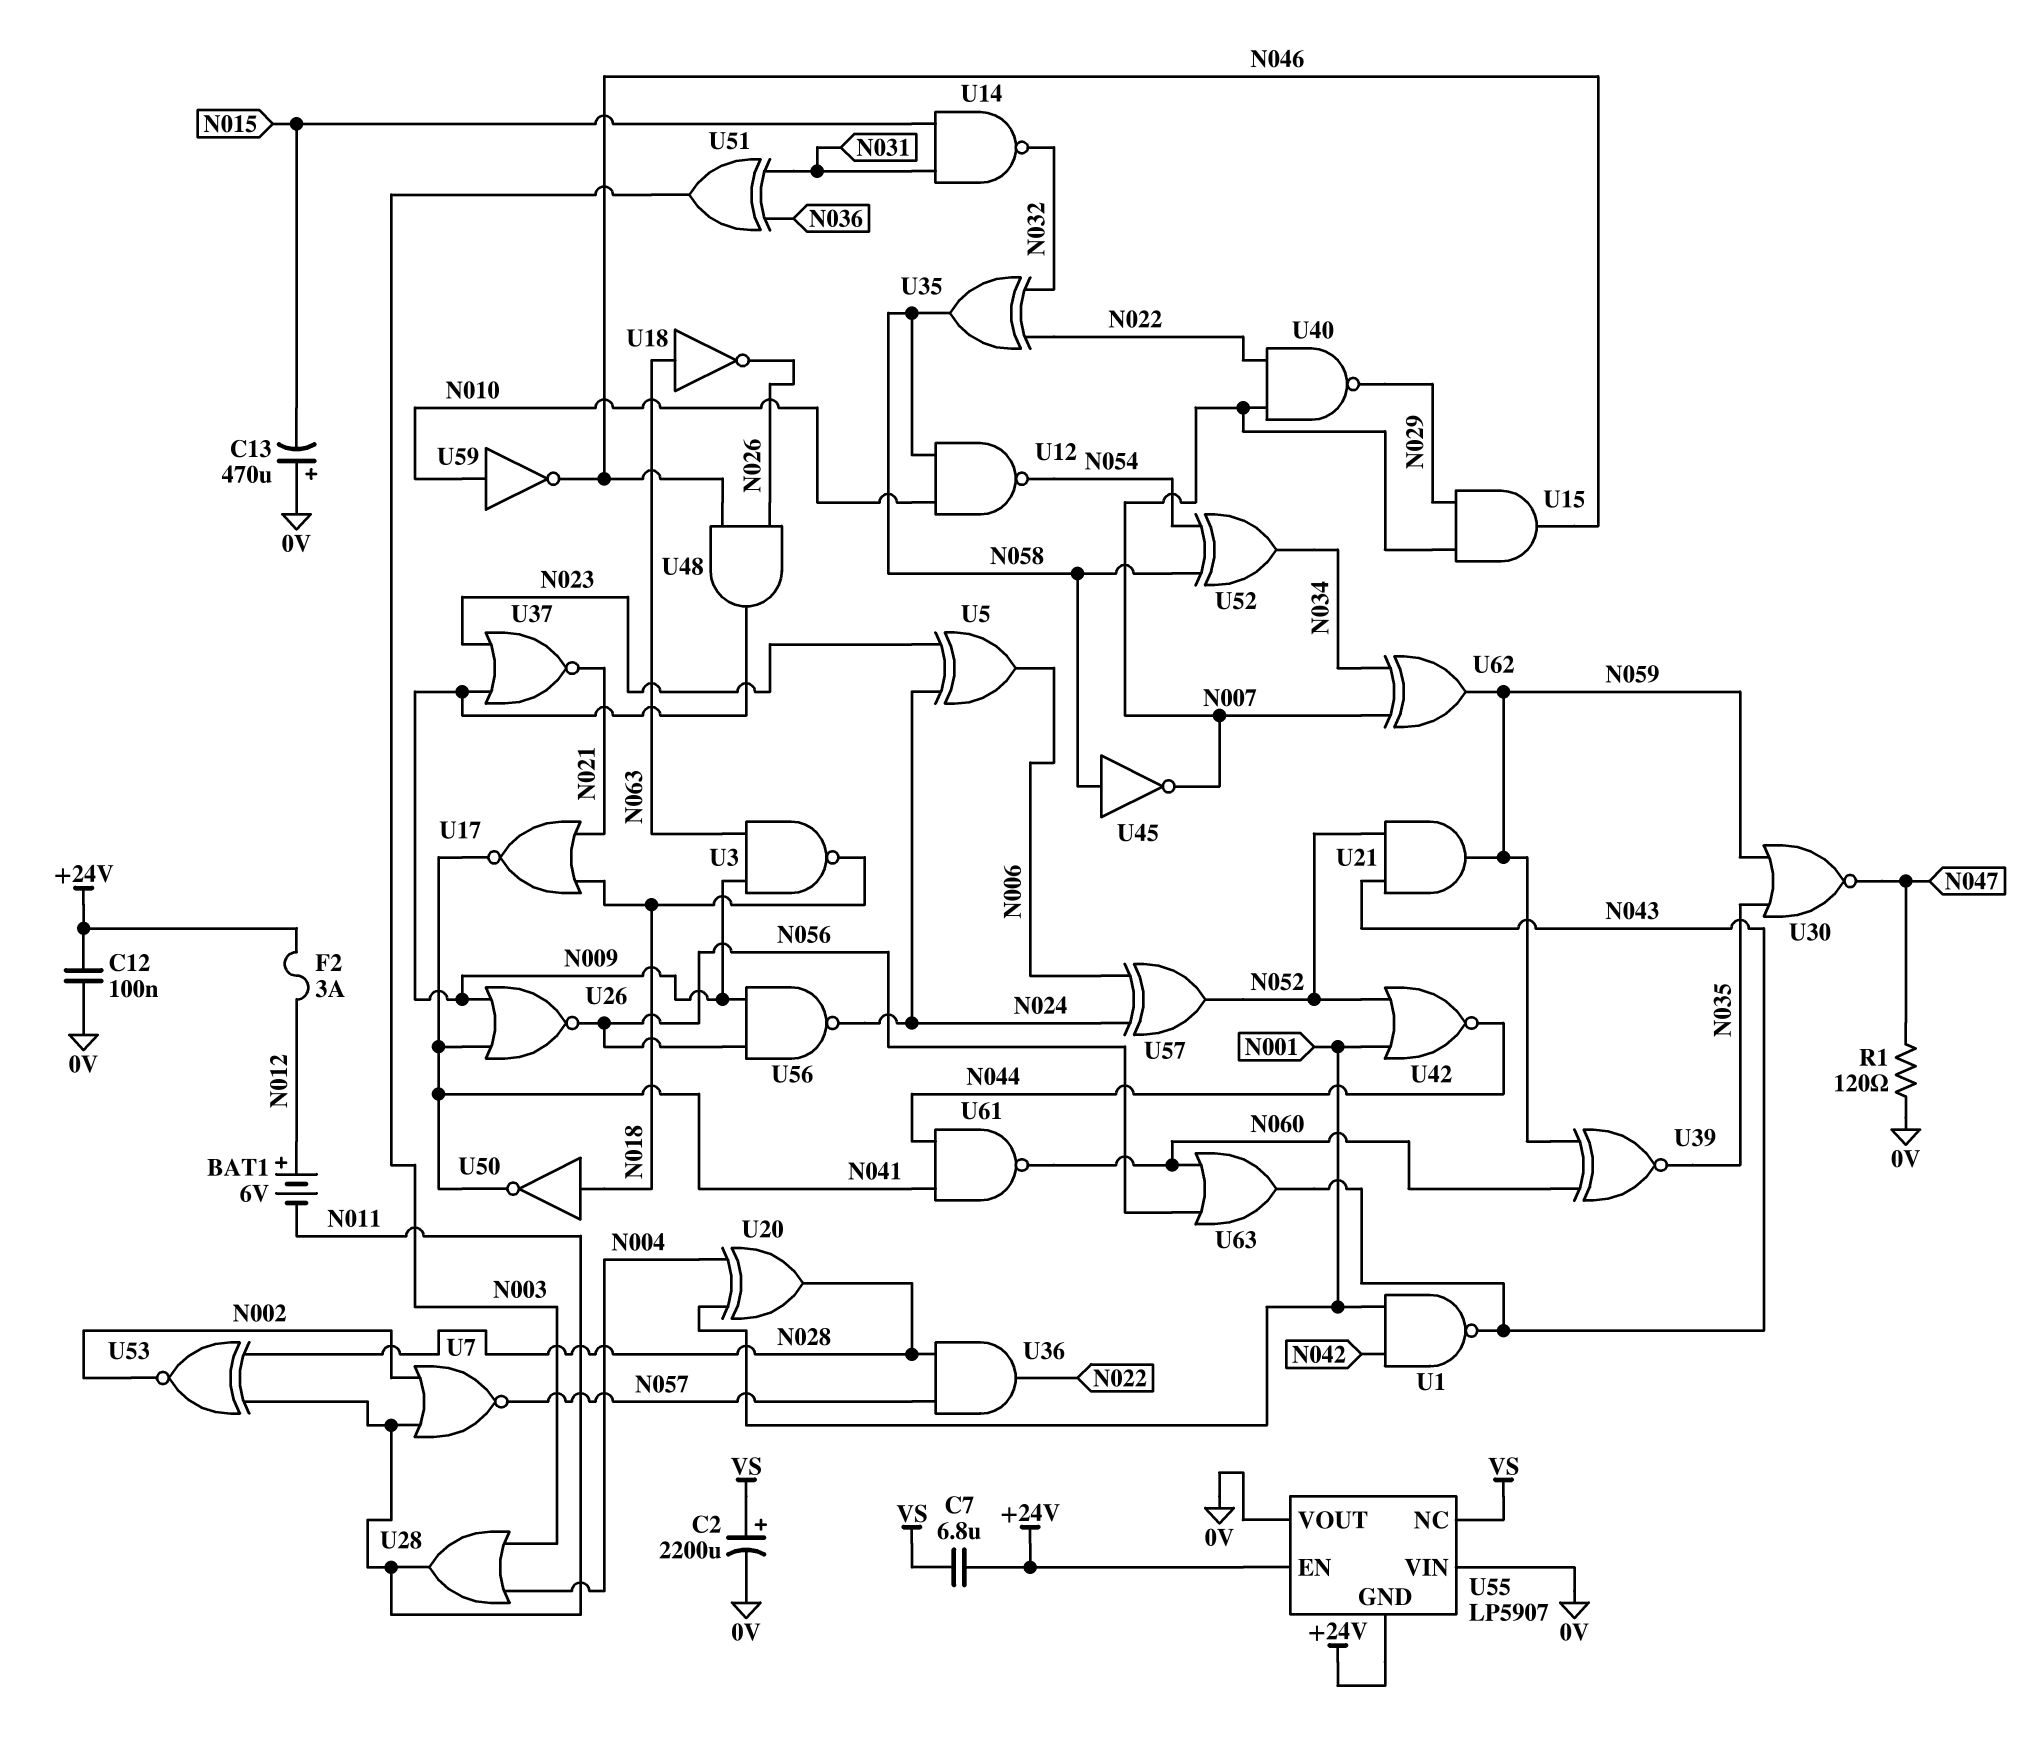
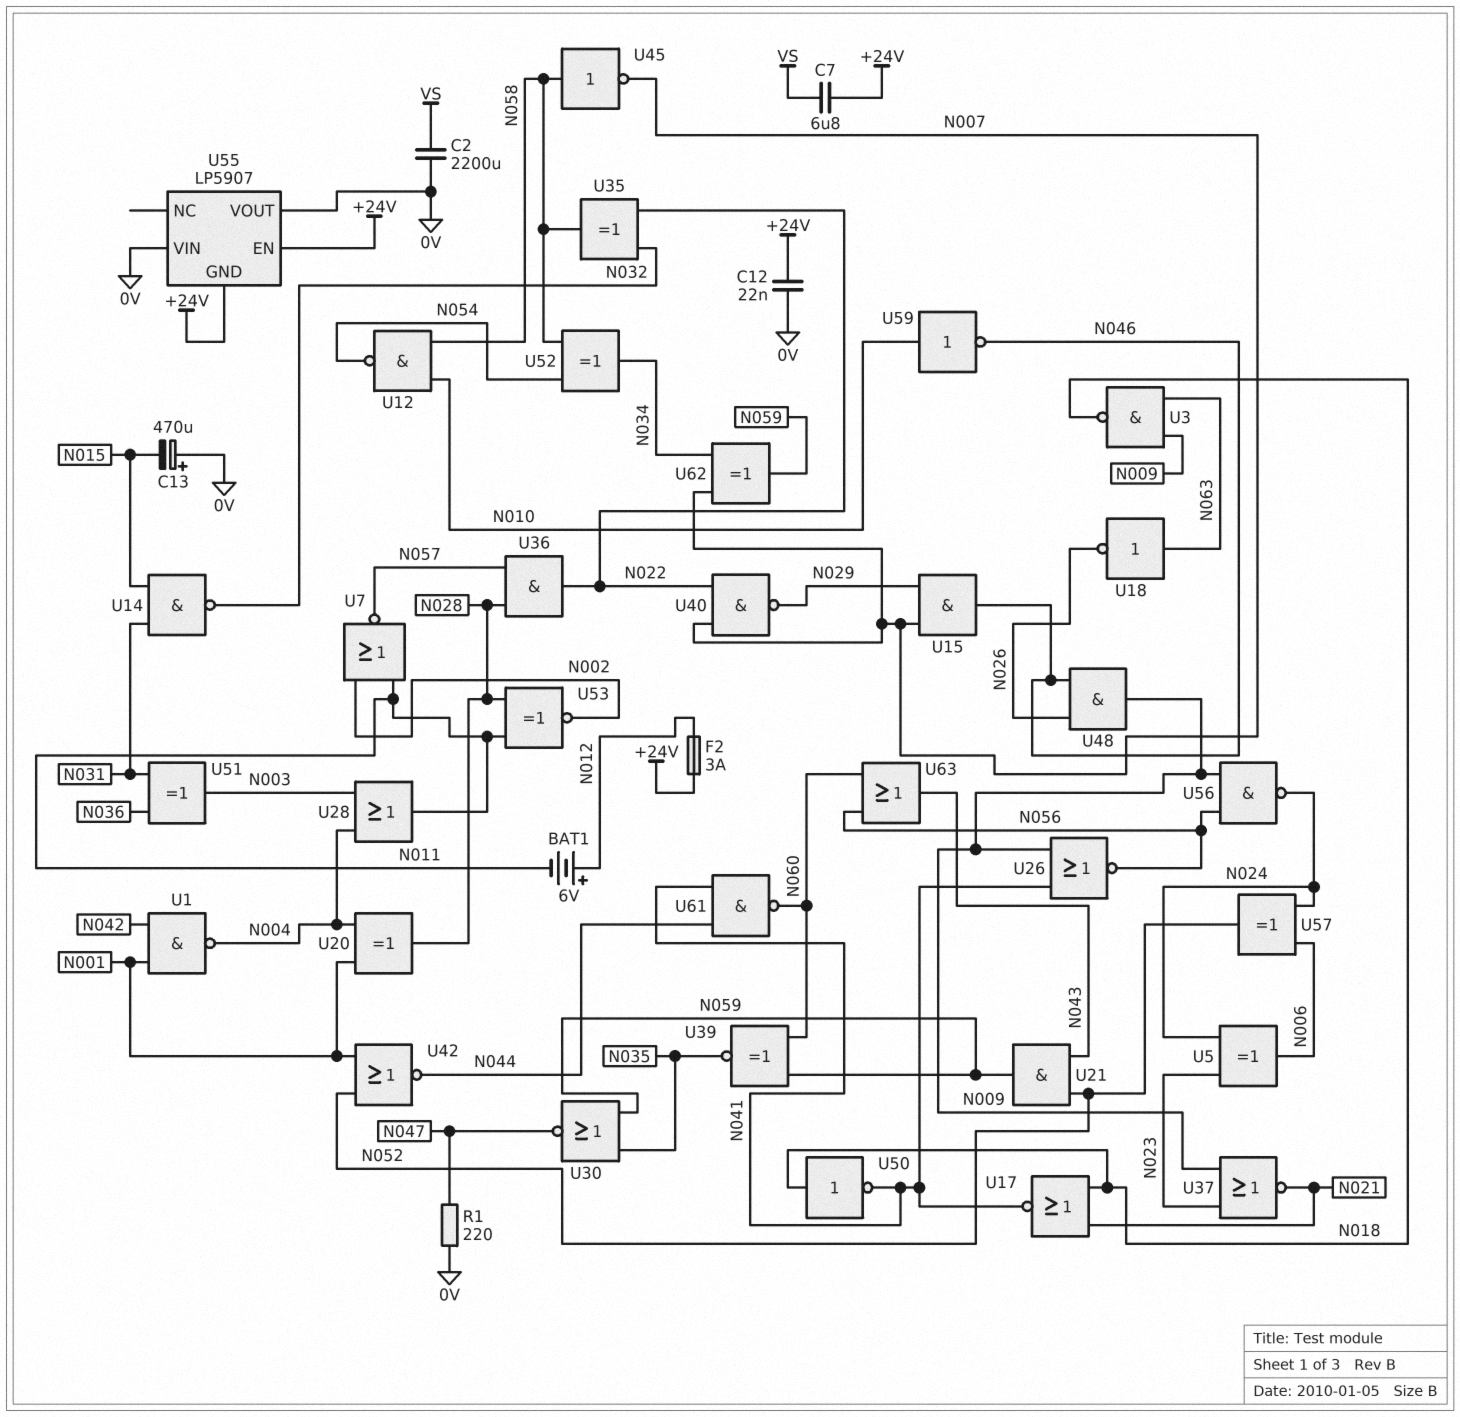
C2: 2200uF (plus VS, minus 0V) -> 2200uF (0V, VS)
C12: 100nF (+24V, 0V) -> 22nF (+24V, 0V)
R1: 120 (0V, N047) -> 220 (0V, N047)
U1: NAND (in N001, in N042, out N043) -> NAND (in N001, in N042, out N004)
U55 pin NC: VS -> none

